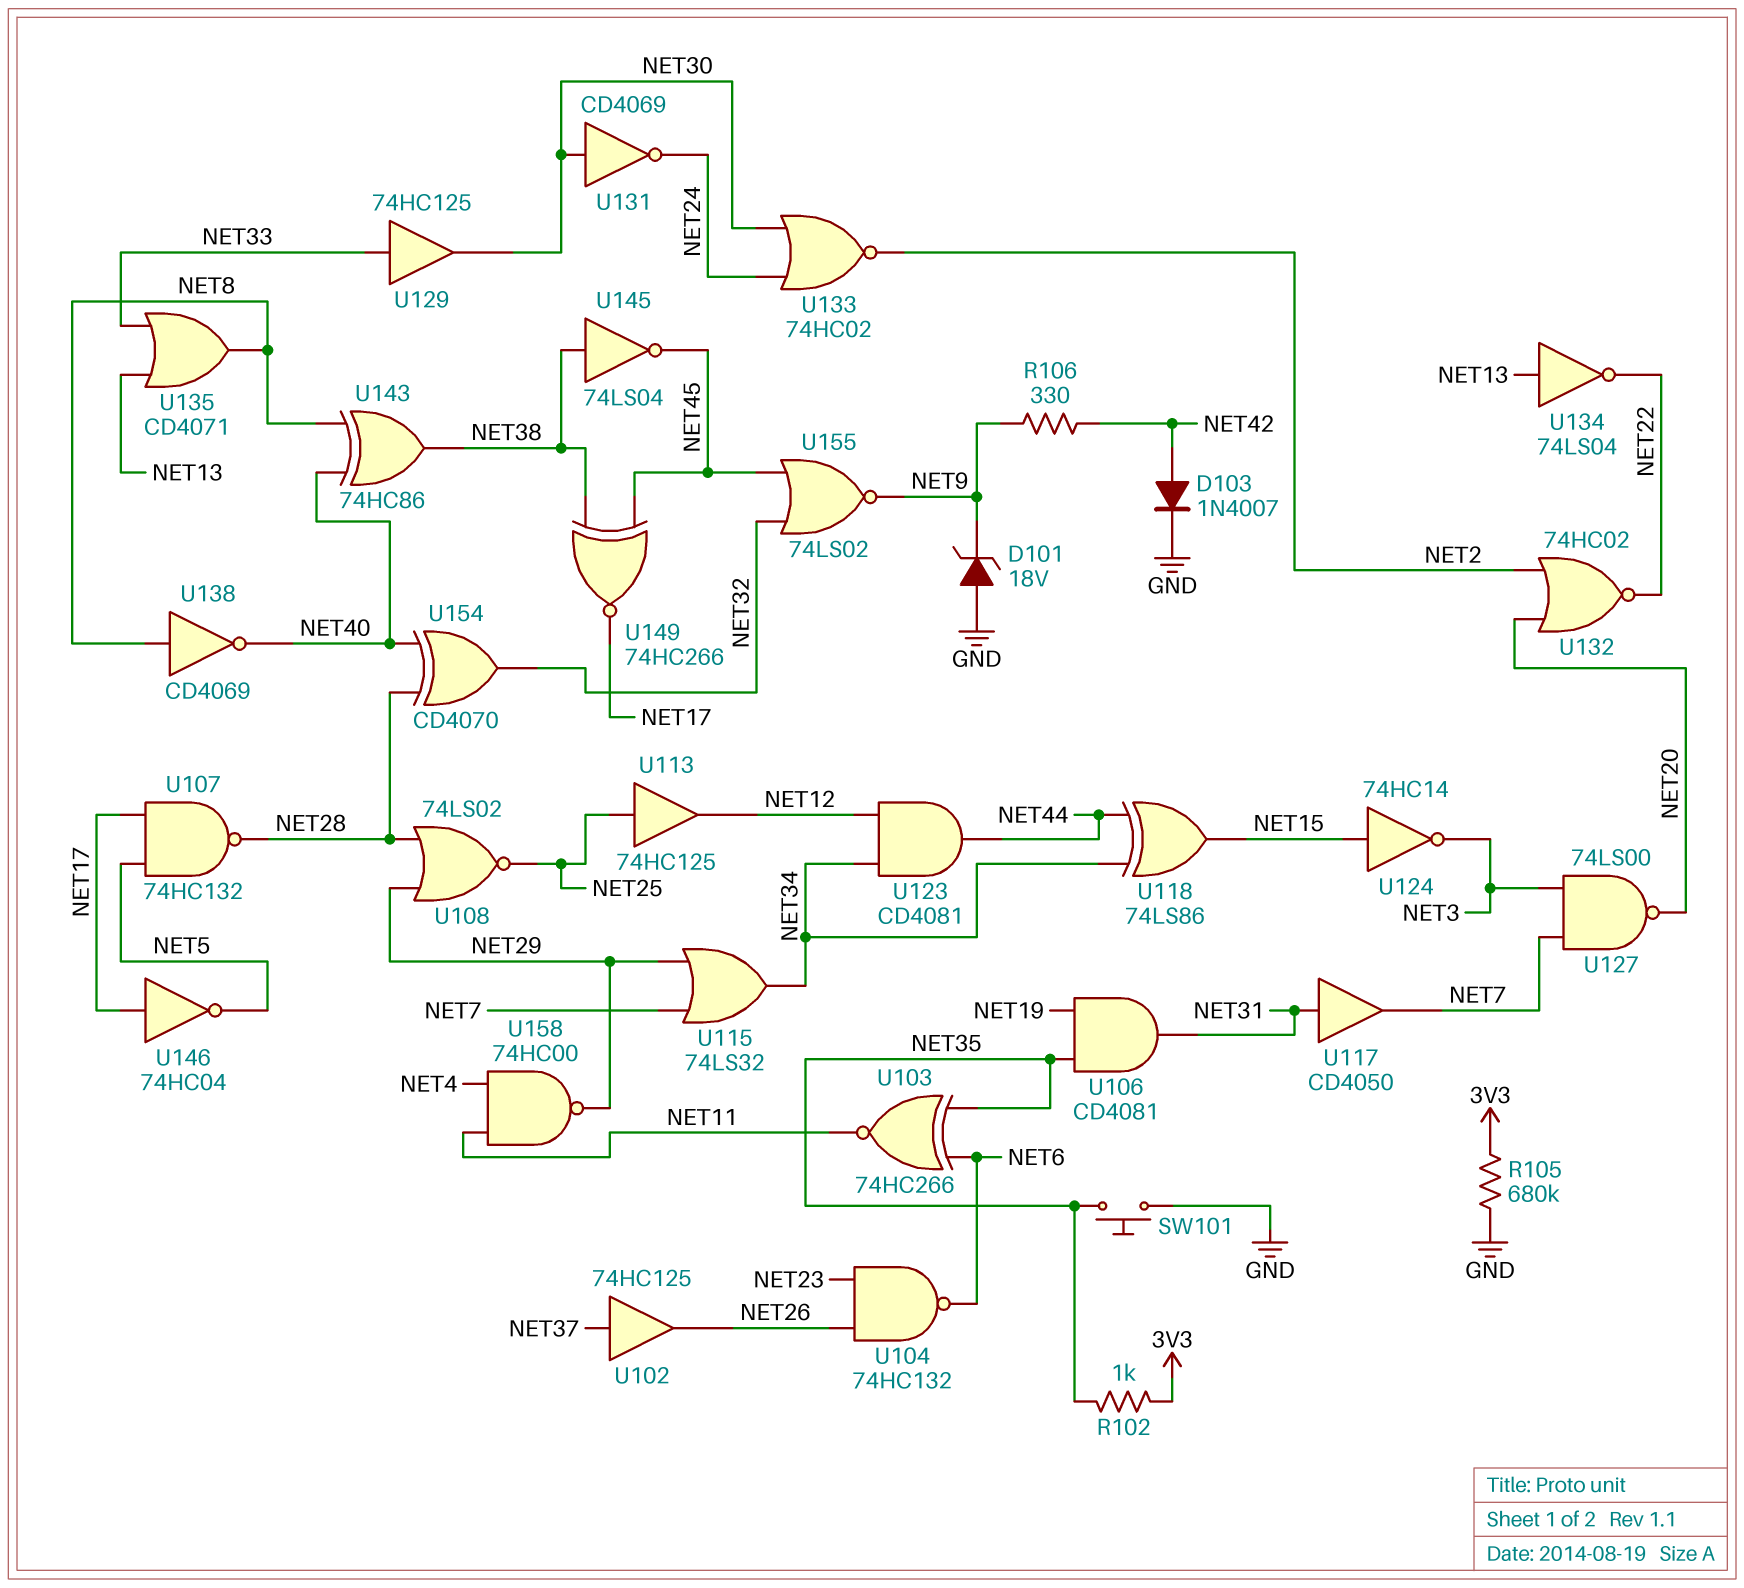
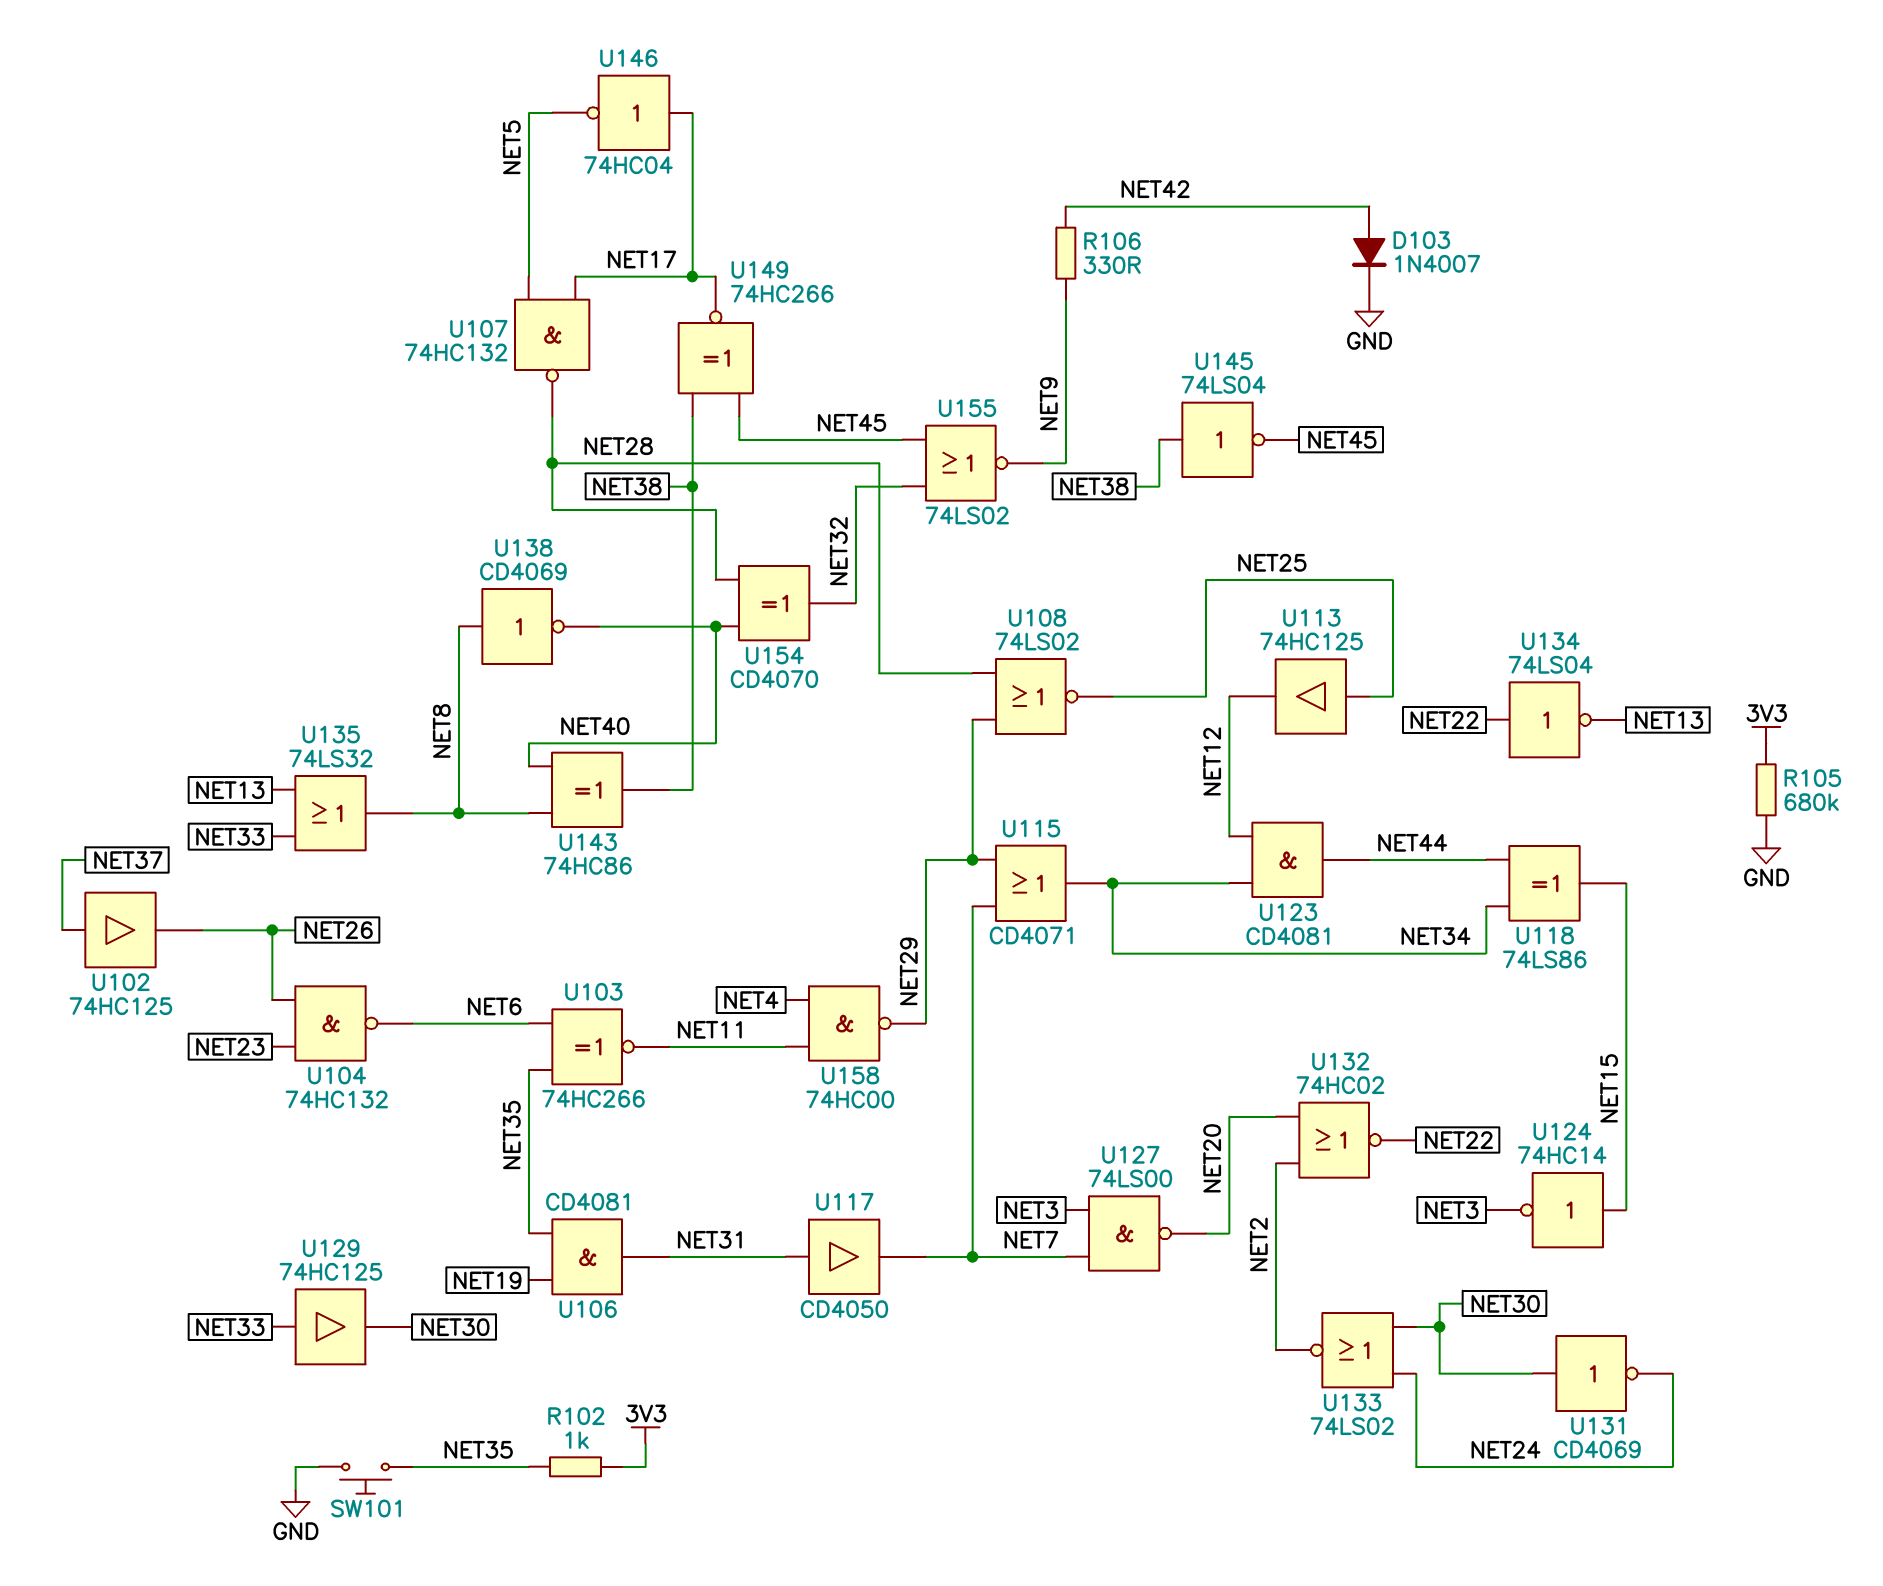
D101: zener 18V (A GND, K NET9) -> none
U115: OR 74LS32 (in NET7, in NET29, out NET34) -> OR CD4071 (in NET7, in NET29, out NET34)
U133: NOR 74HC02 (in NET24, in NET30, out NET2) -> NOR 74LS02 (in NET24, in NET30, out NET2)
U134: NOT 74LS04 (in NET13, out NET22) -> NOT 74LS04 (in NET22, out NET13)
U135: OR CD4071 (in NET13, in NET33, out NET8) -> OR 74LS32 (in NET13, in NET33, out NET8)

